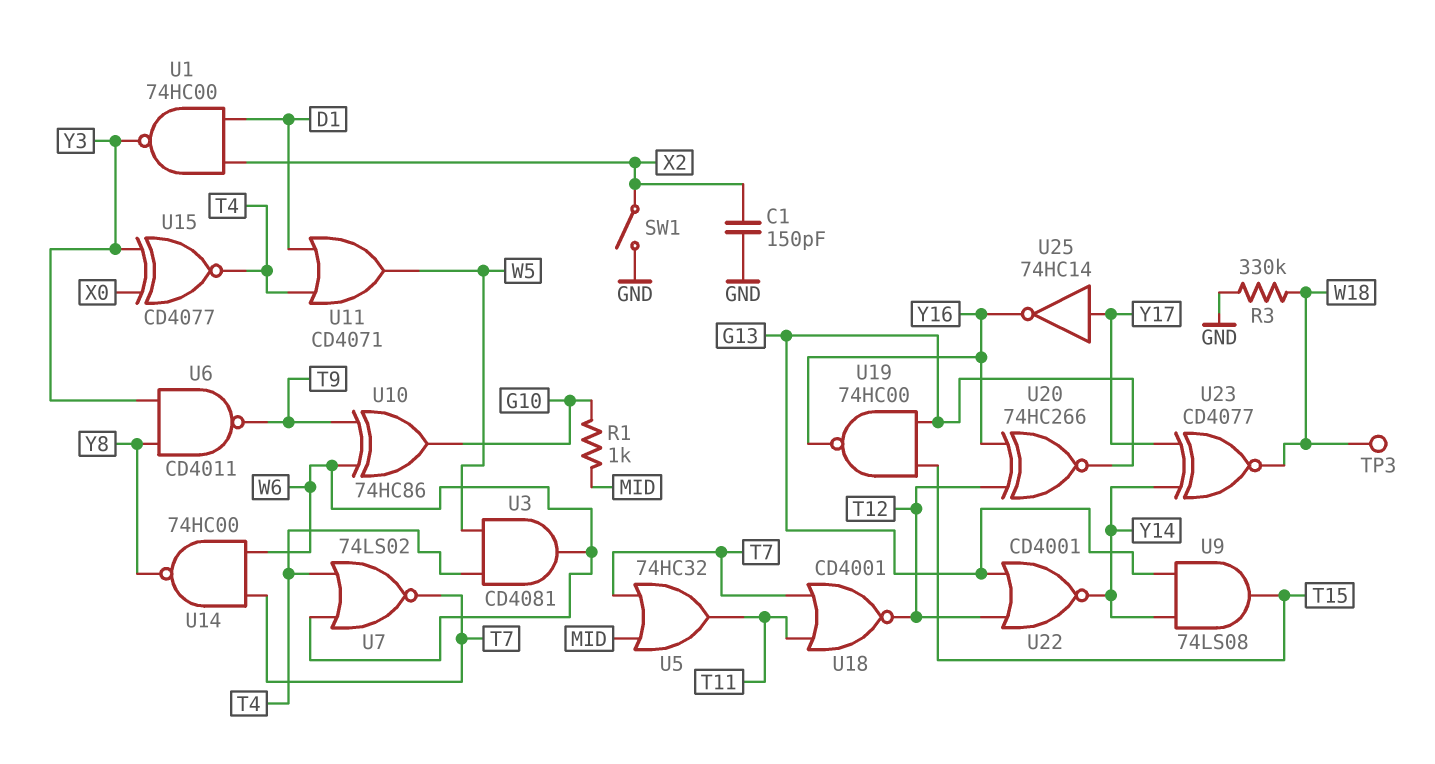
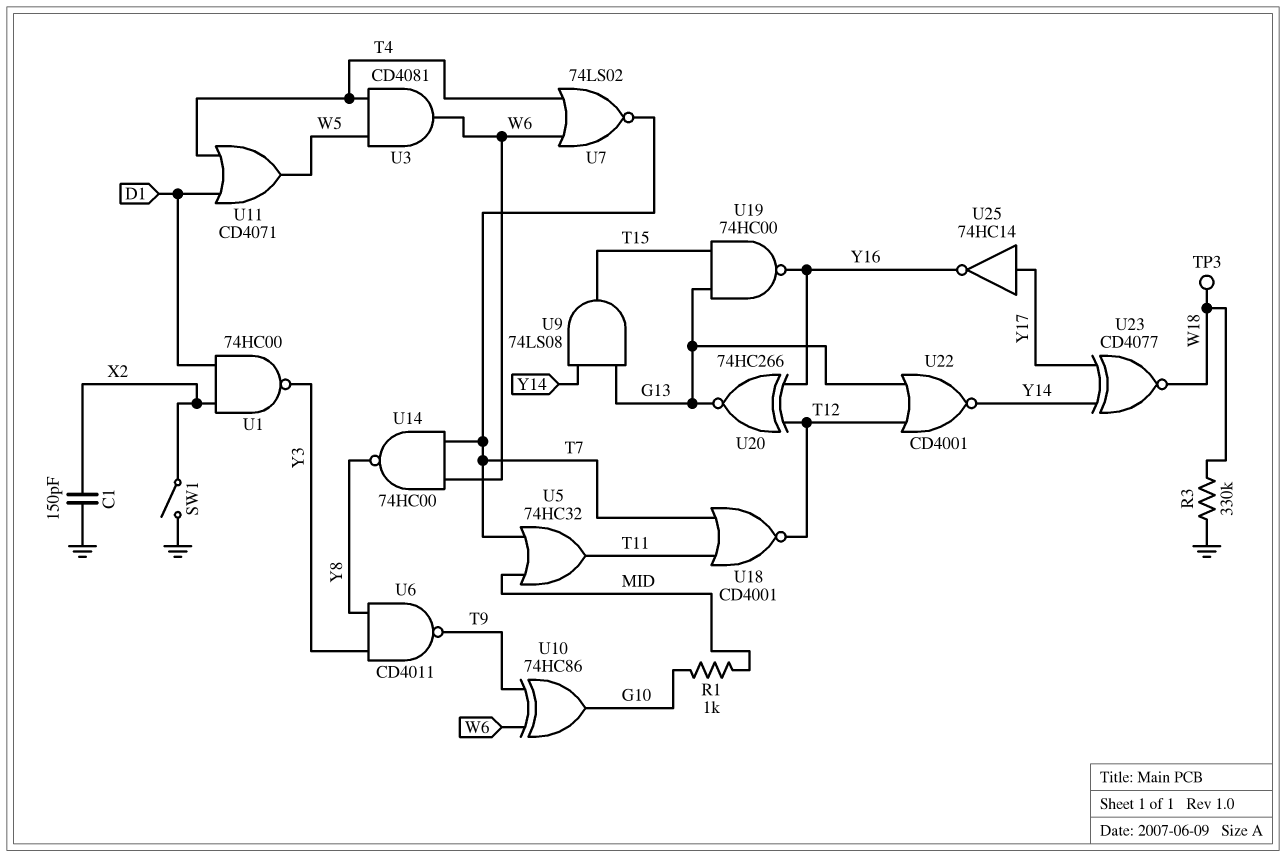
U15: XNOR CD4077 (in X0, in Y3, out T4) -> none

